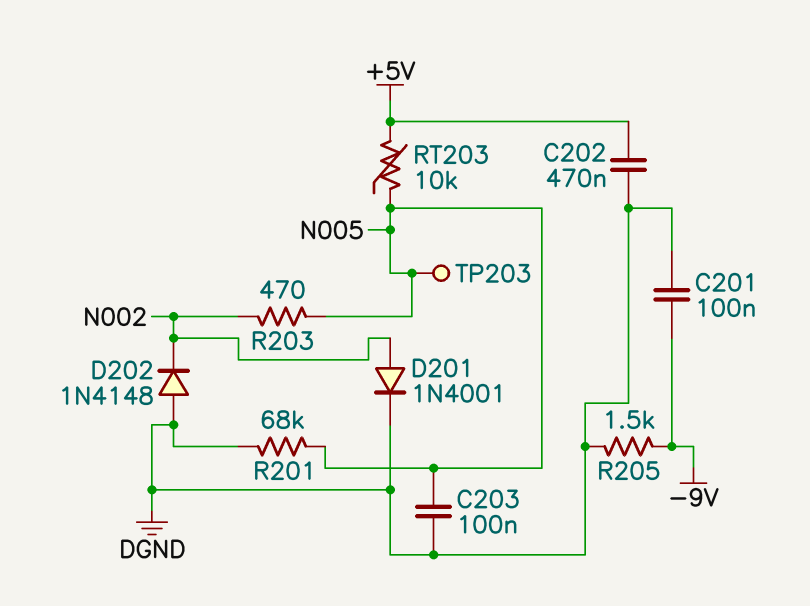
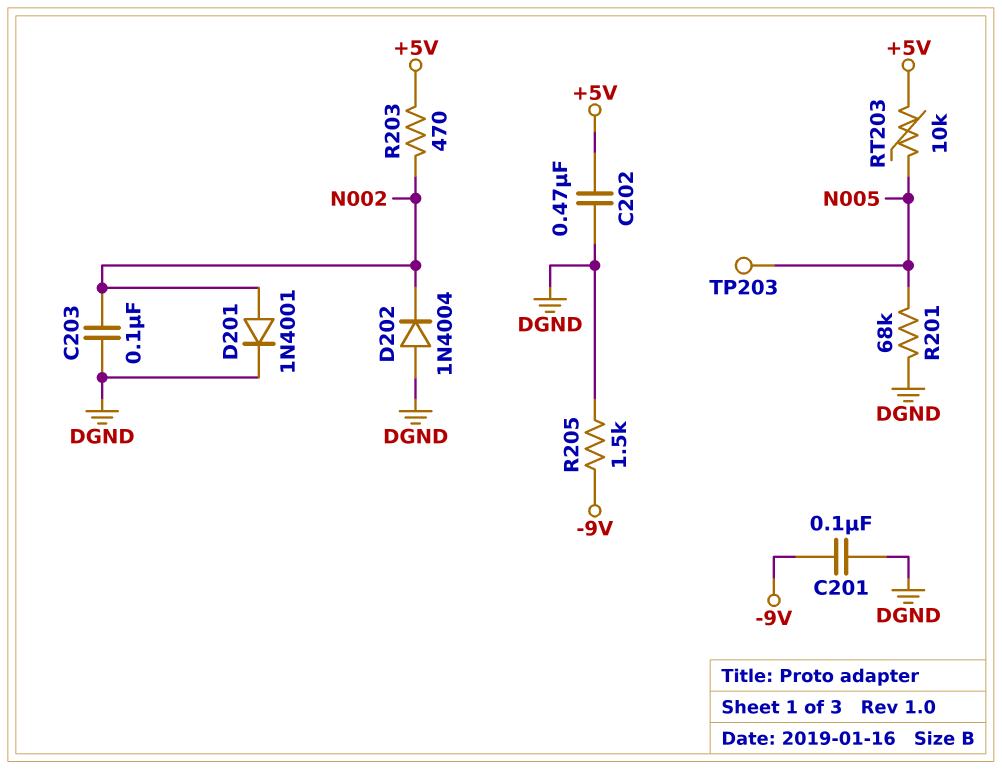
C203: 100nF (DGND, N005) -> 100nF (DGND, N002)
D202: diode 1N4148 (A DGND, K N002) -> diode 1N4004 (A DGND, K N002)
R203: 470 (N002, N005) -> 470 (+5V, N002)

